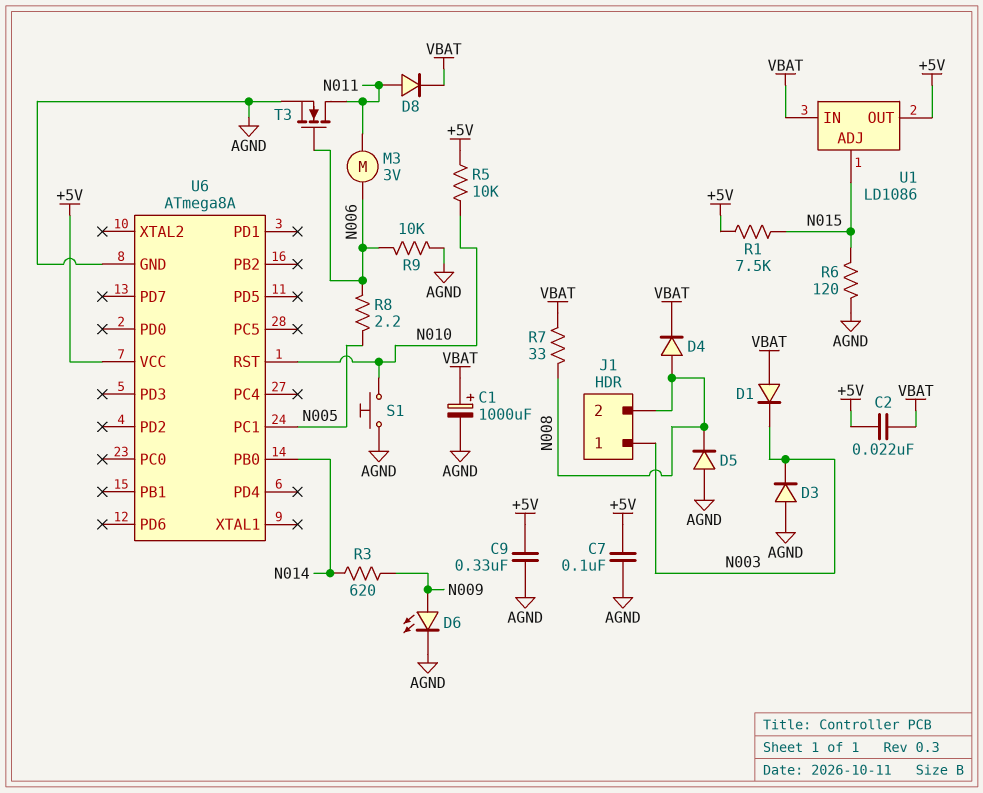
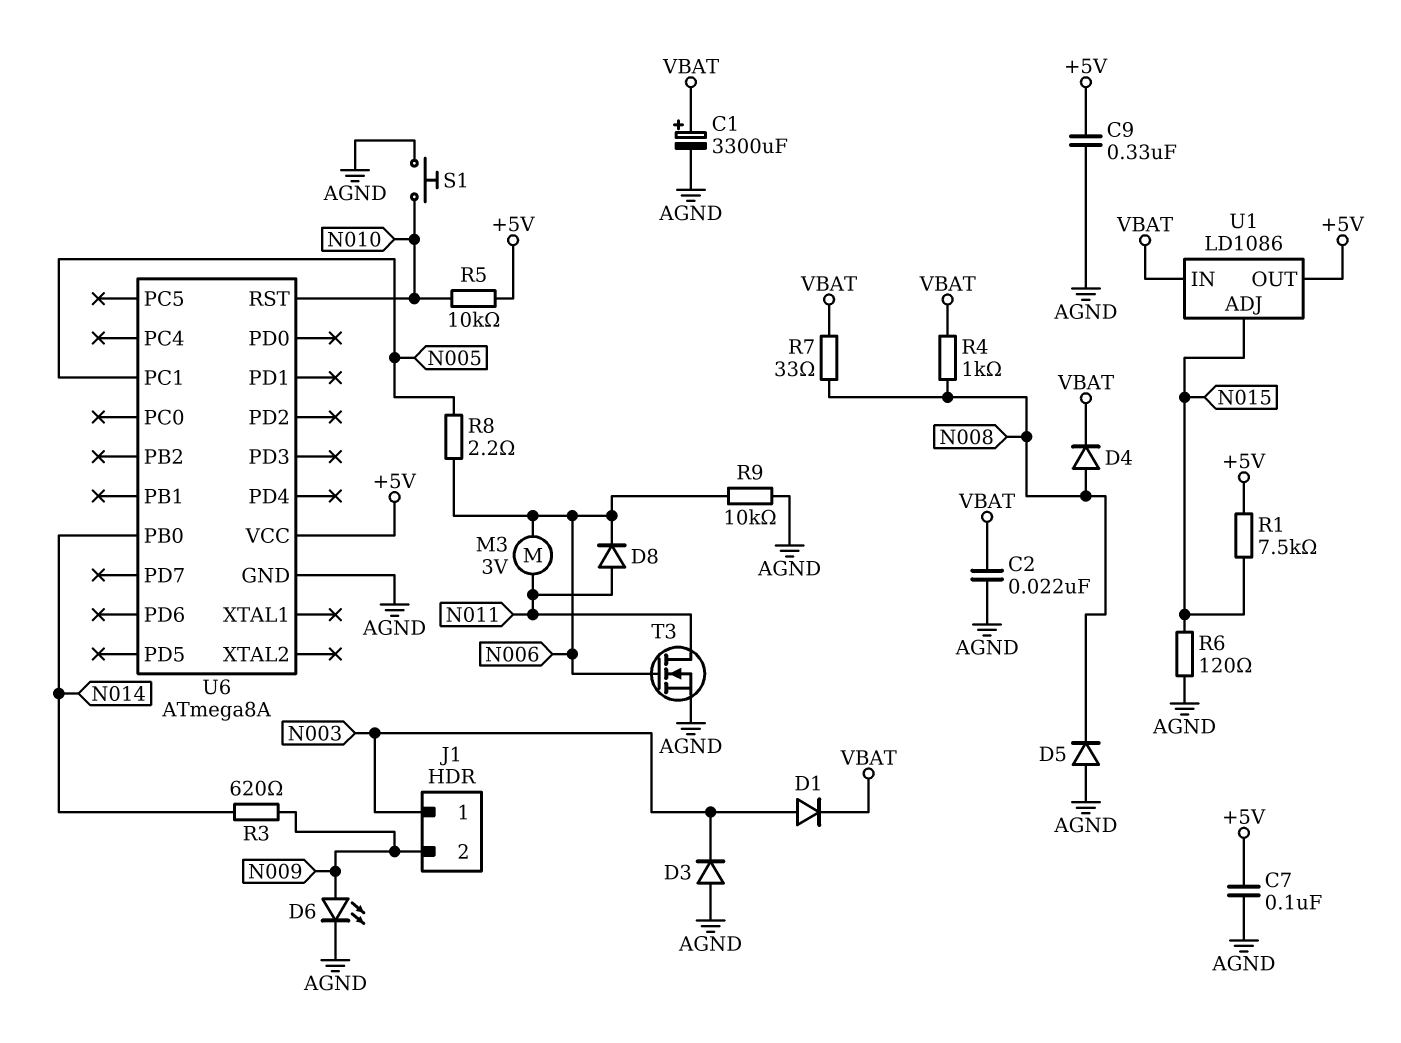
C1: 1000uF (plus VBAT, minus AGND) -> 3300uF (plus VBAT, minus AGND)
C2: 22nF (+5V, VBAT) -> 22nF (AGND, VBAT)
D1: diode (A VBAT, K N003) -> diode (A N003, K VBAT)
D8: diode (A N011, K VBAT) -> diode (A N011, K N006)
J1 pin 2: N008 -> N009
R4: none -> 1k (N008, VBAT)

